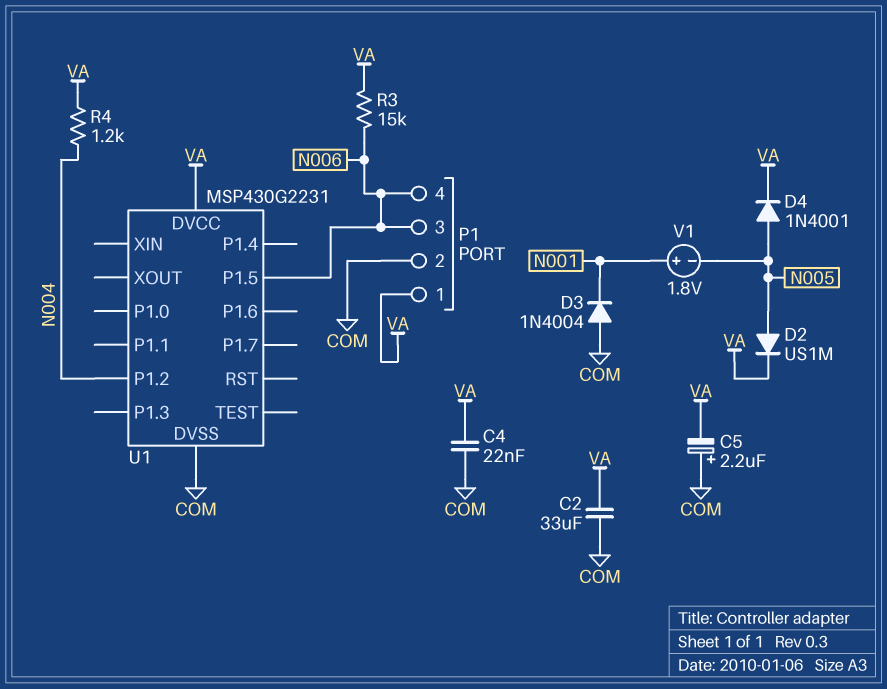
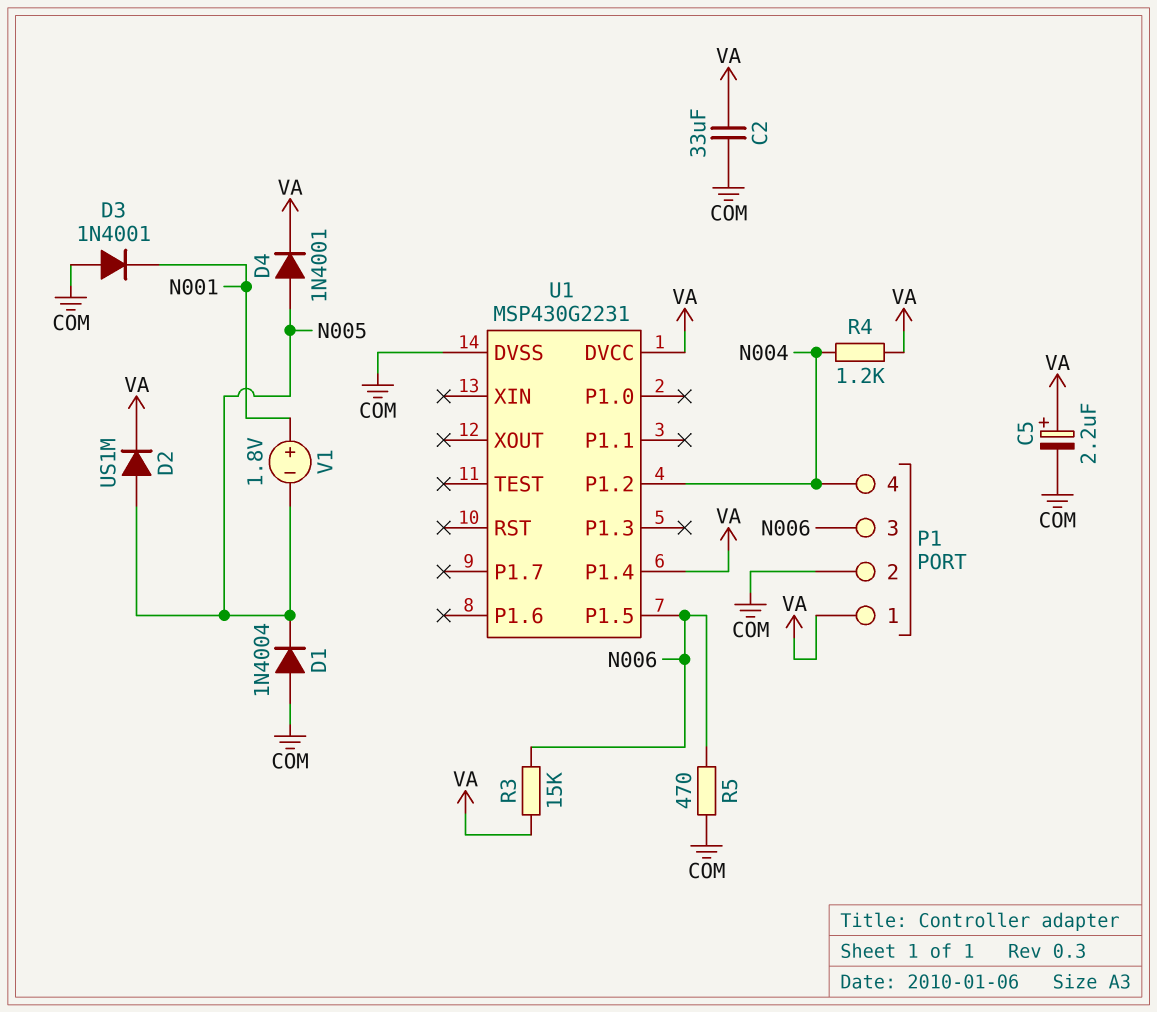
C4: 22nF (COM, VA) -> none
C5: 2.2uF (plus COM, minus VA) -> 2.2uF (plus VA, minus COM)
D1: none -> diode 1N4004 (A COM, K N005)
D3: diode 1N4004 (A COM, K N001) -> diode 1N4001 (A COM, K N001)
P1 pin 4: N006 -> N004
R5: none -> 470 (COM, N006)
U1 pin P1.4: none -> VA

